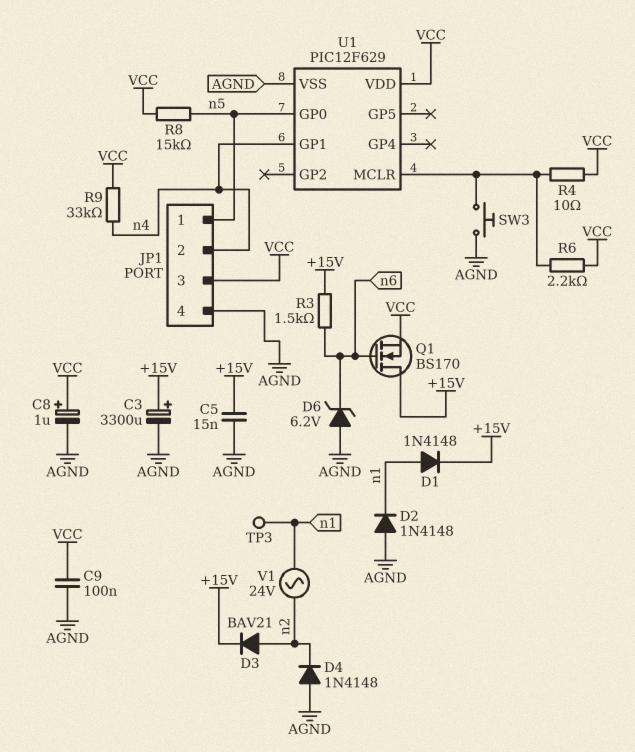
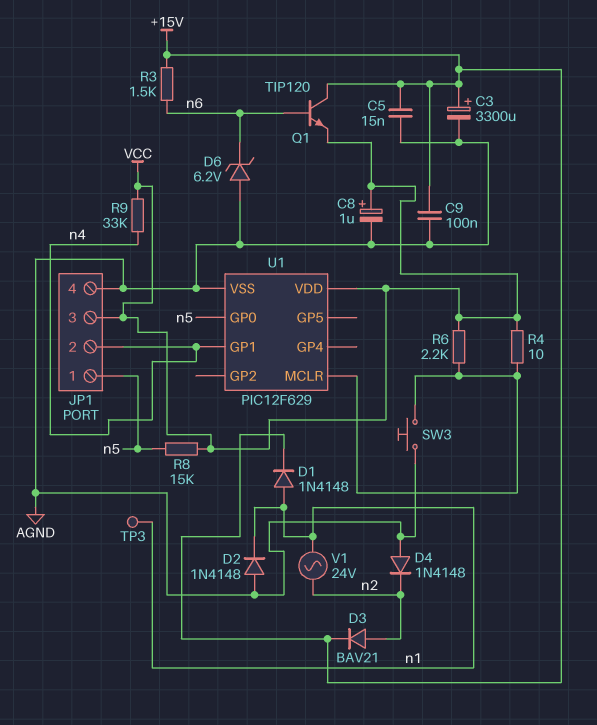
C9: 100nF (AGND, VCC) -> 100nF (+15V, AGND)
Q1: NMOS BS170 (G n6, D +15V, S VCC) -> NPN TIP120 (B n6, C +15V, E VCC)

